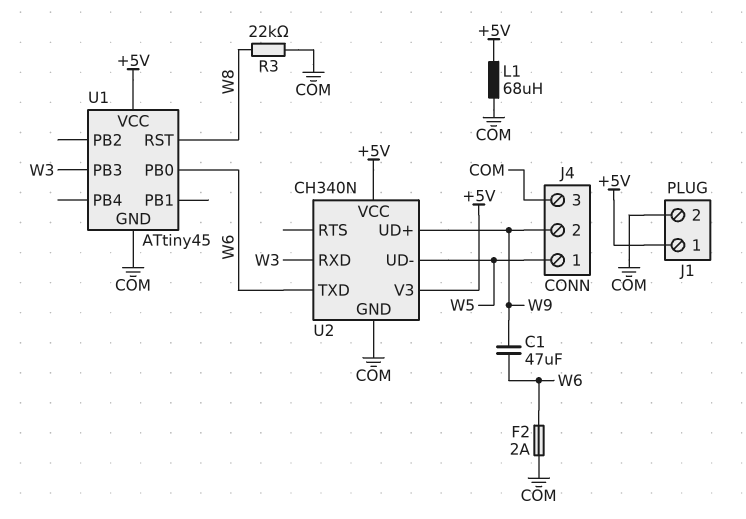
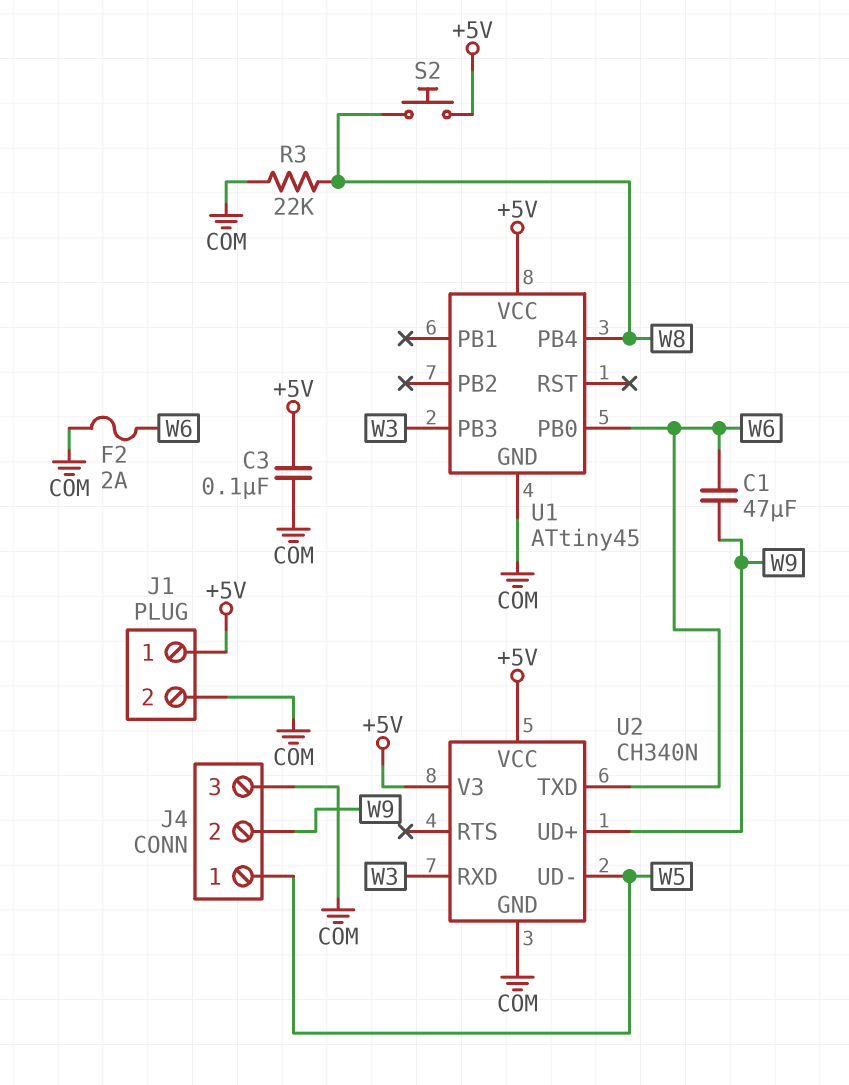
C3: none -> 100nF (+5V, COM)
L1: 68uH (+5V, COM) -> none
S2: none -> button (+5V, W8)
U1 pin PB4: none -> W8
U1 pin RST: W8 -> none

